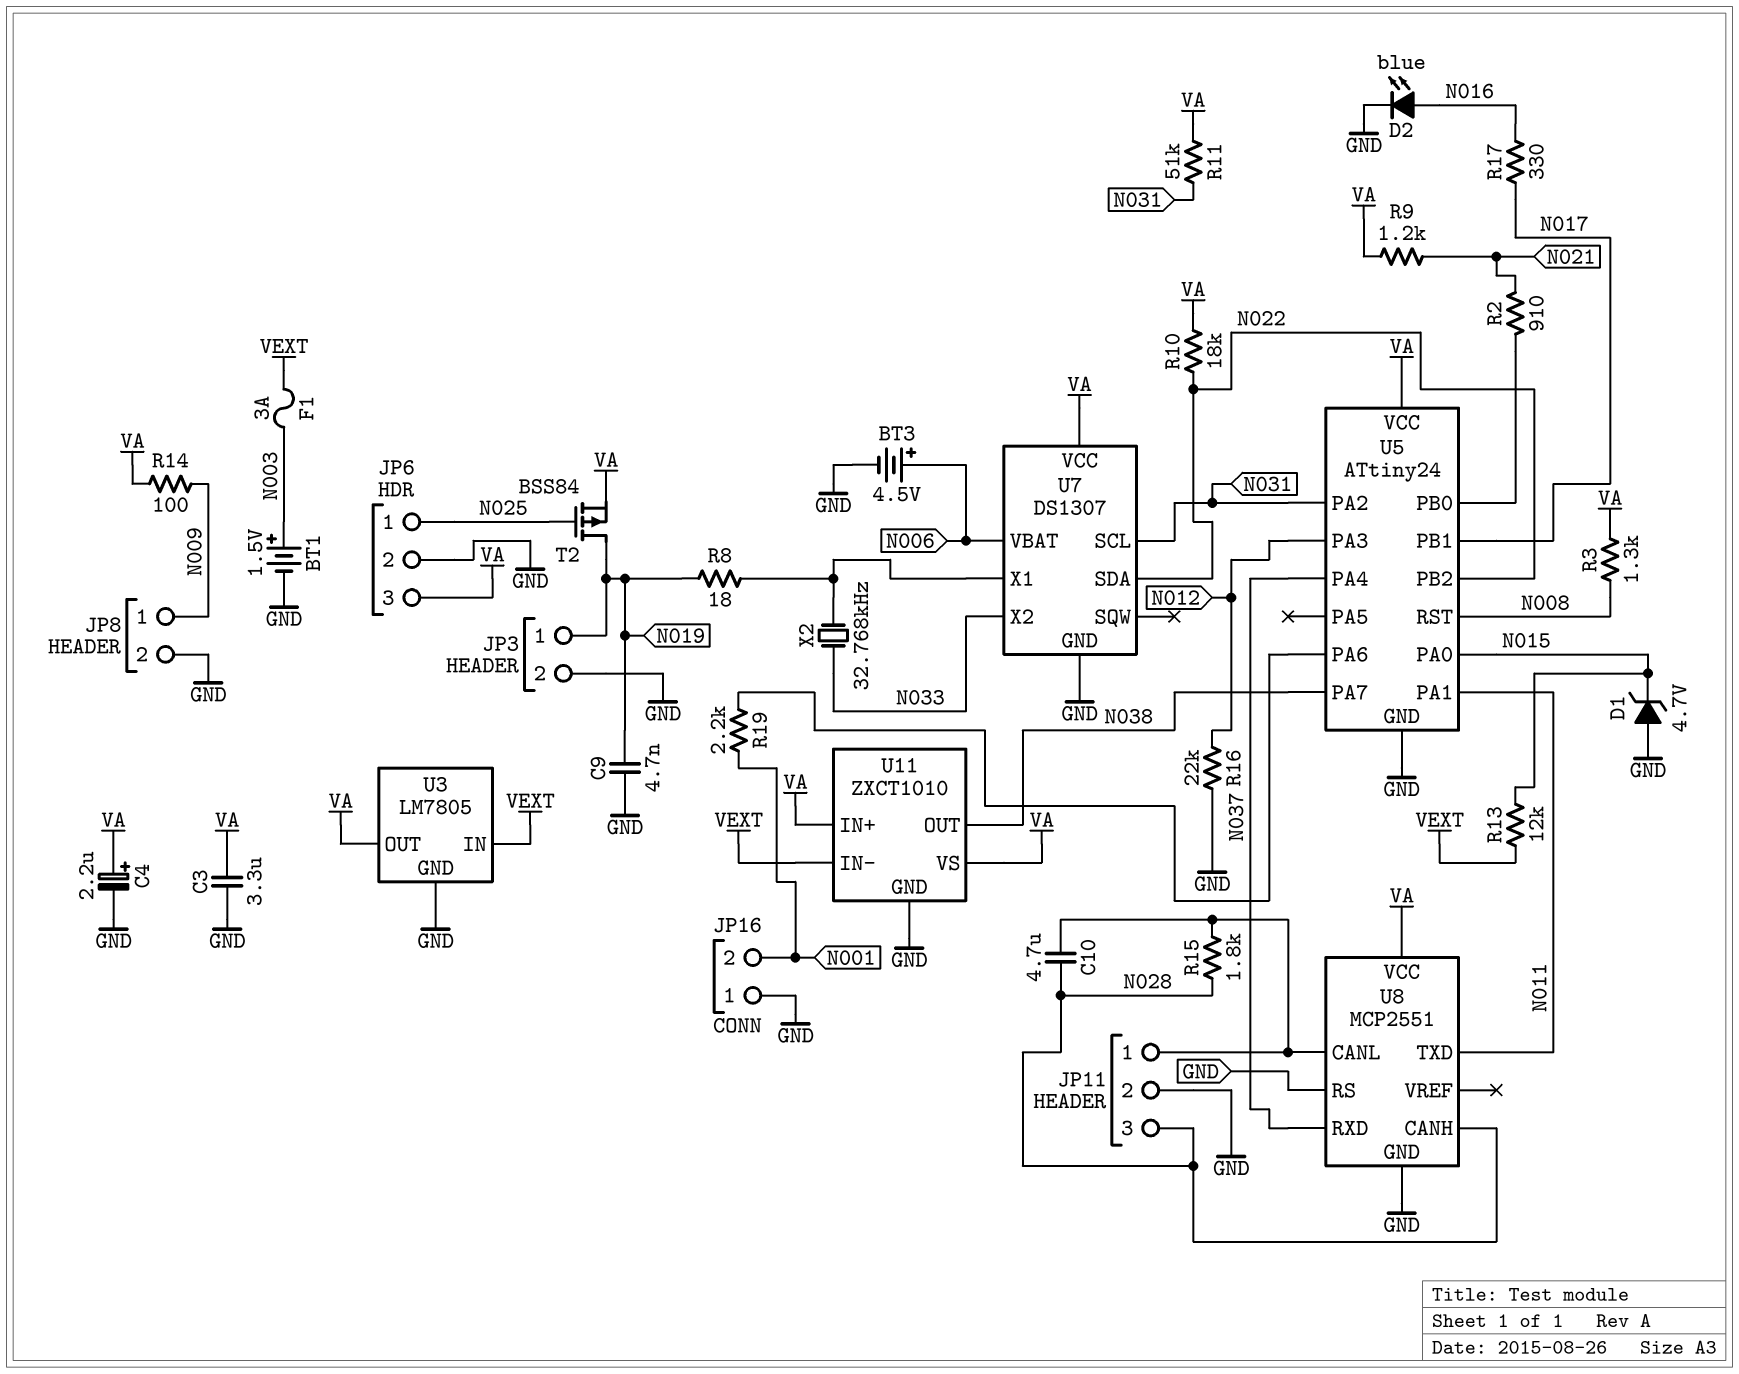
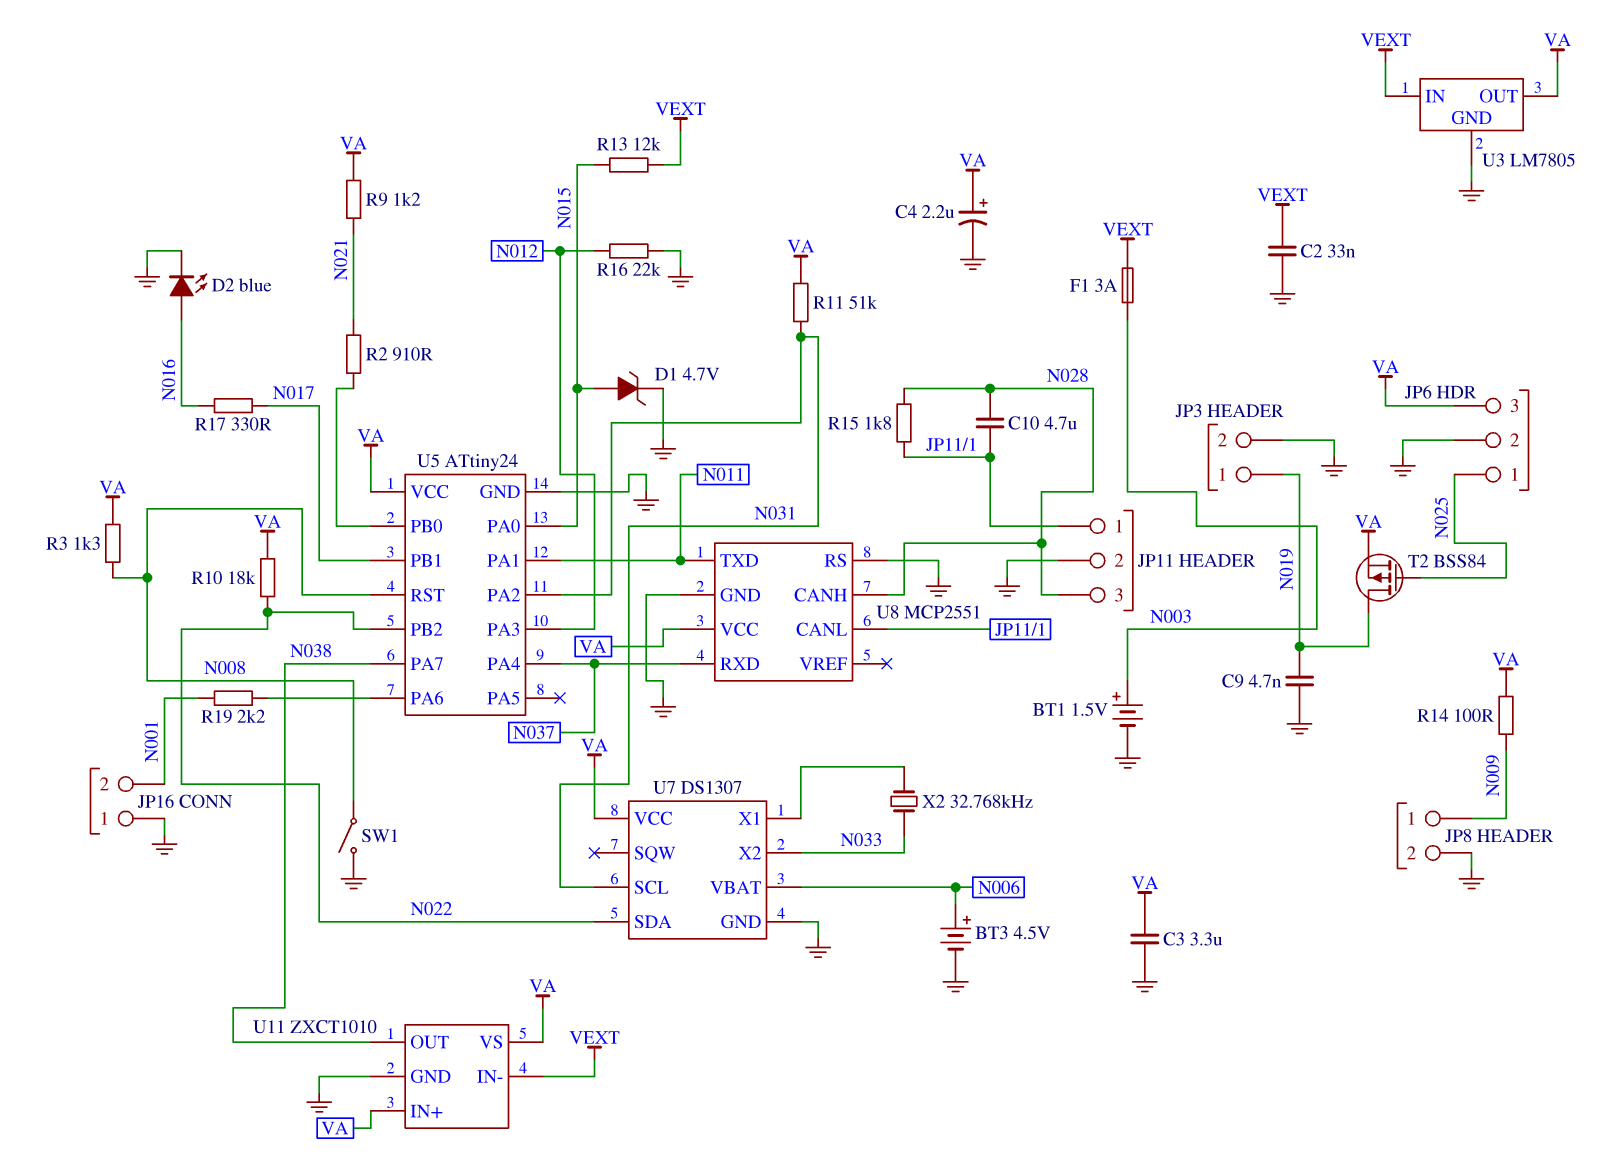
C2: none -> 33nF (GND, VEXT)
D1: zener 4.7V (A GND, K N015) -> zener 4.7V (A N015, K GND)
R8: 18 (N019, U7/X1) -> none
SW1: none -> switch (GND, N008)

